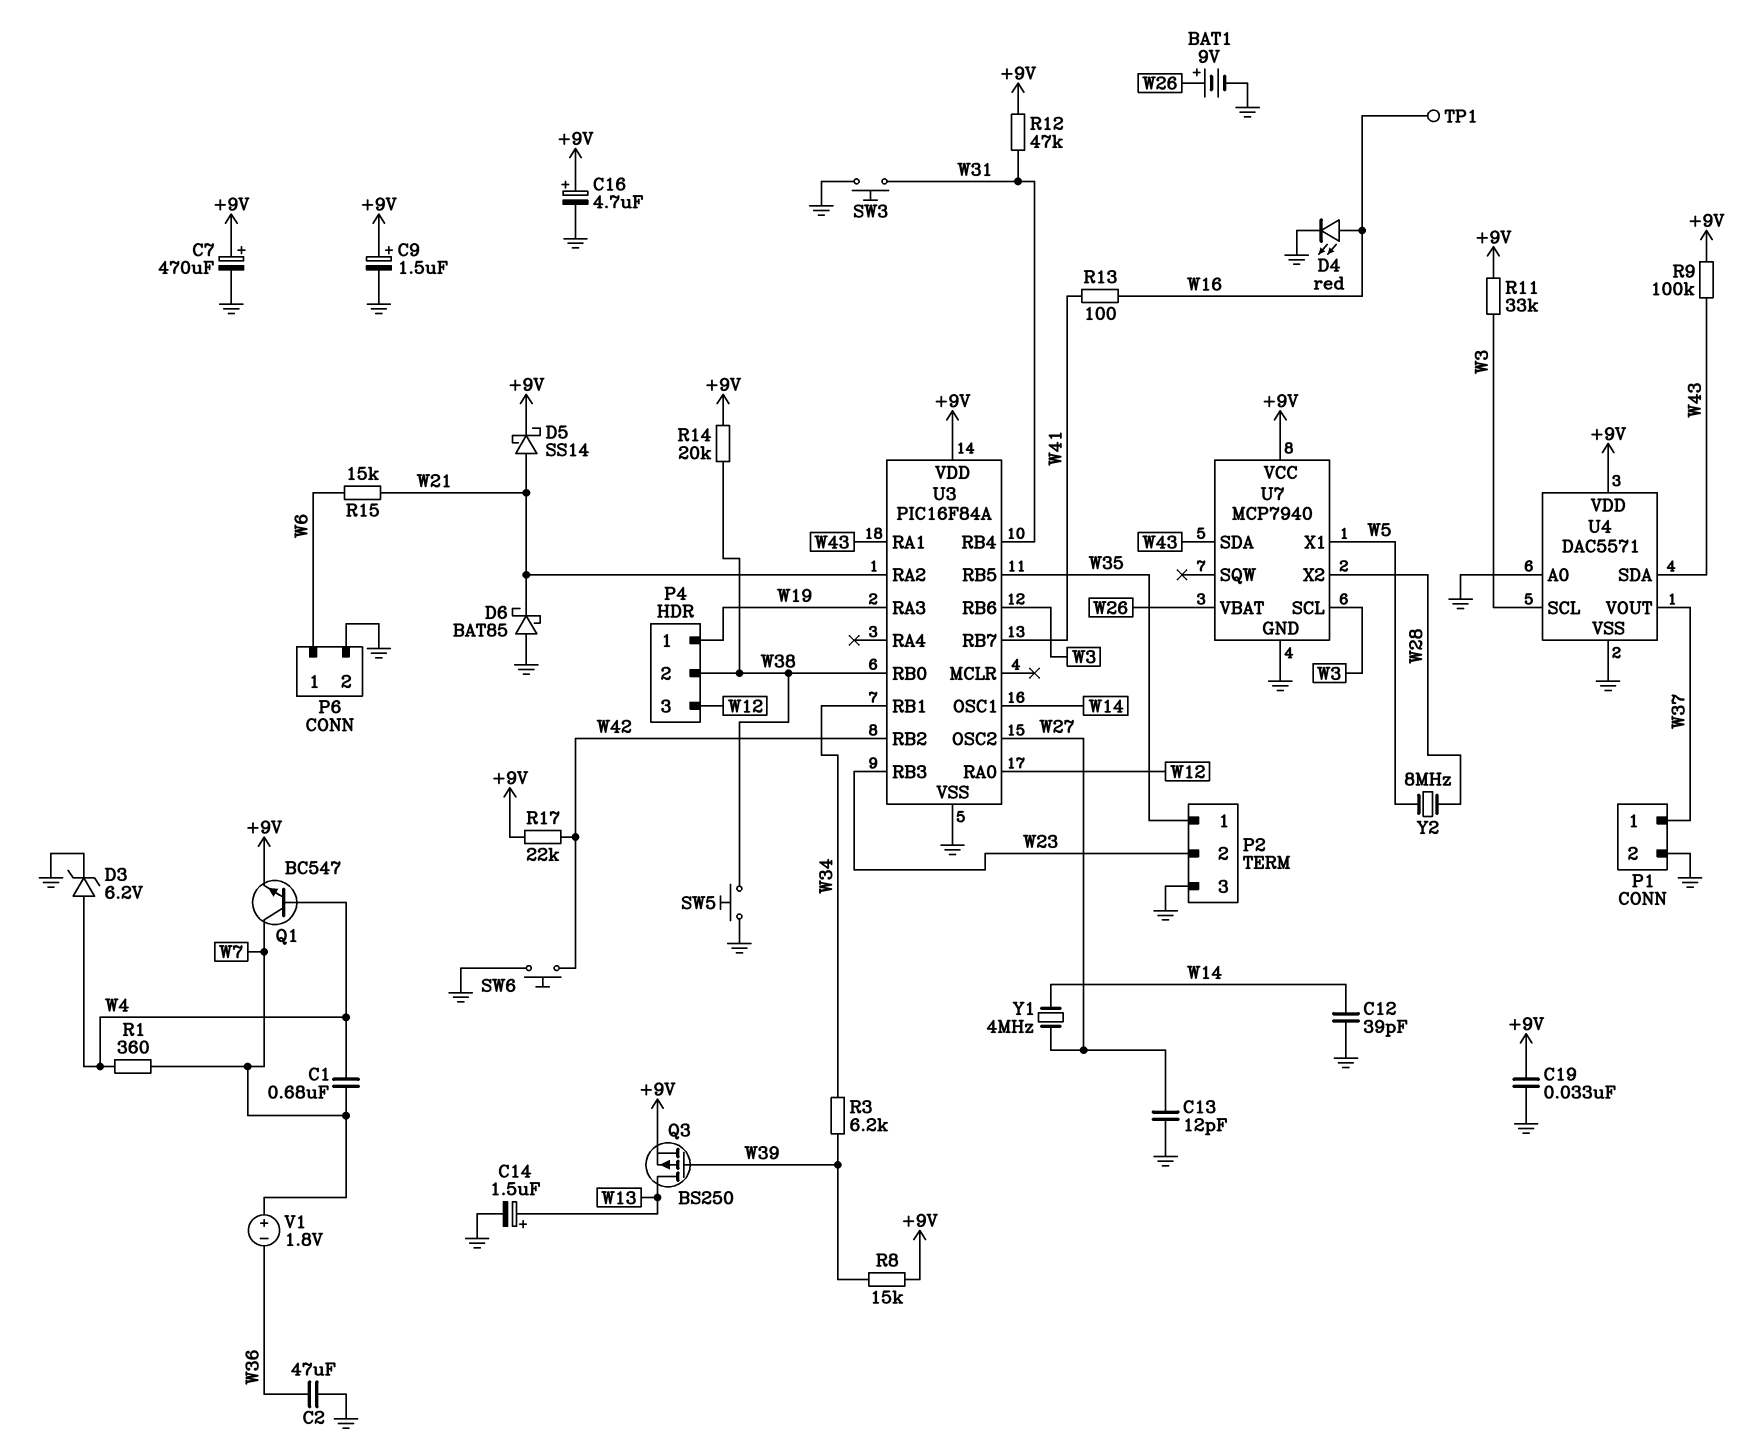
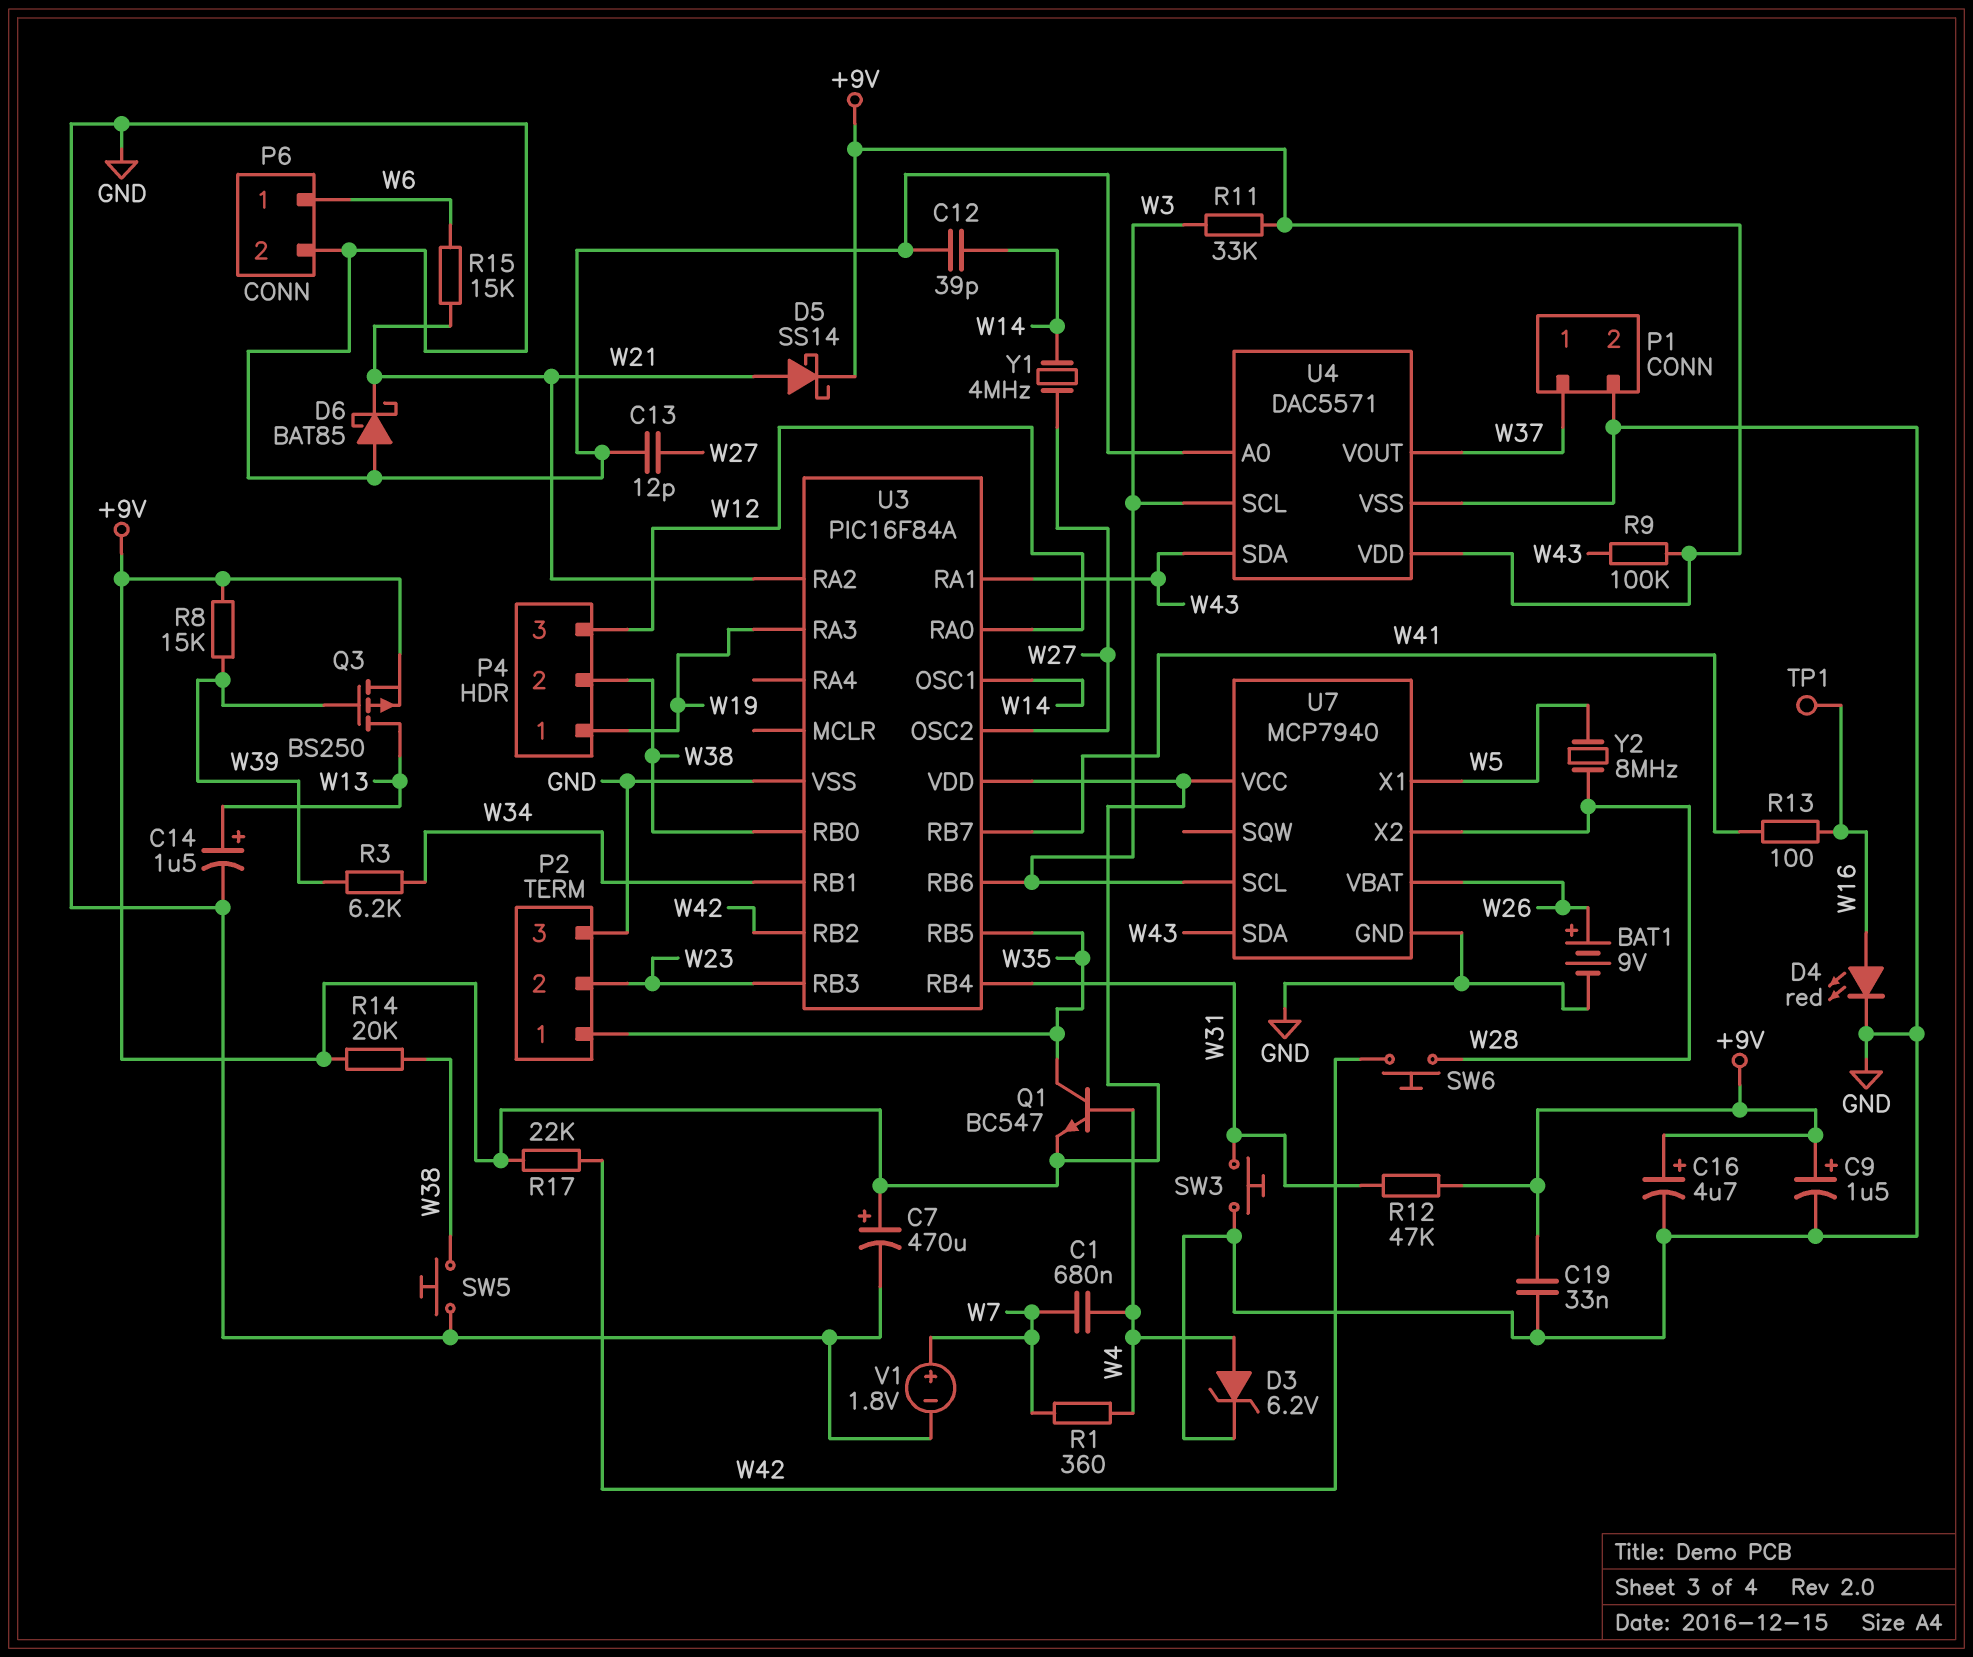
C2: 47uF (GND, W36) -> none
Q1: NPN BC547 (B W4, C W7, E +9V) -> NPN BC547 (B W4, C W35, E +9V)
SW6: button (GND, W42) -> button (W28, W42)
V1: 1.8V (plus W7, minus W36) -> 1.8V (plus W7, minus GND)

